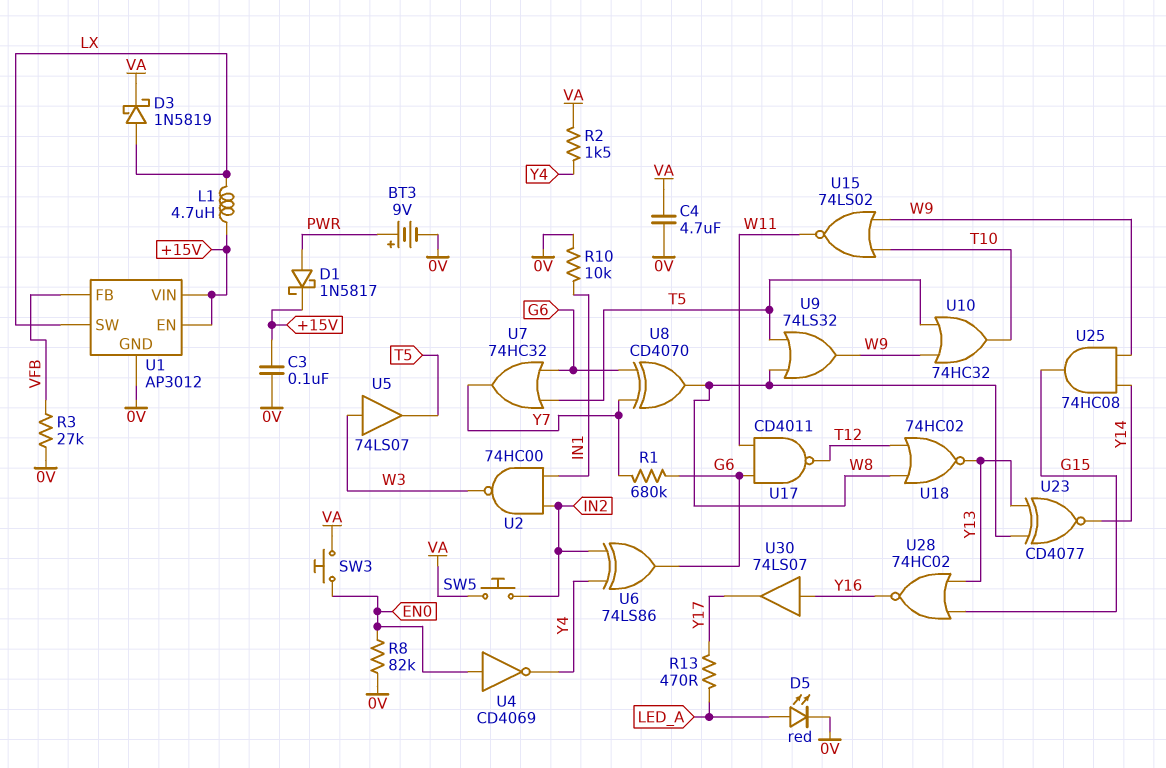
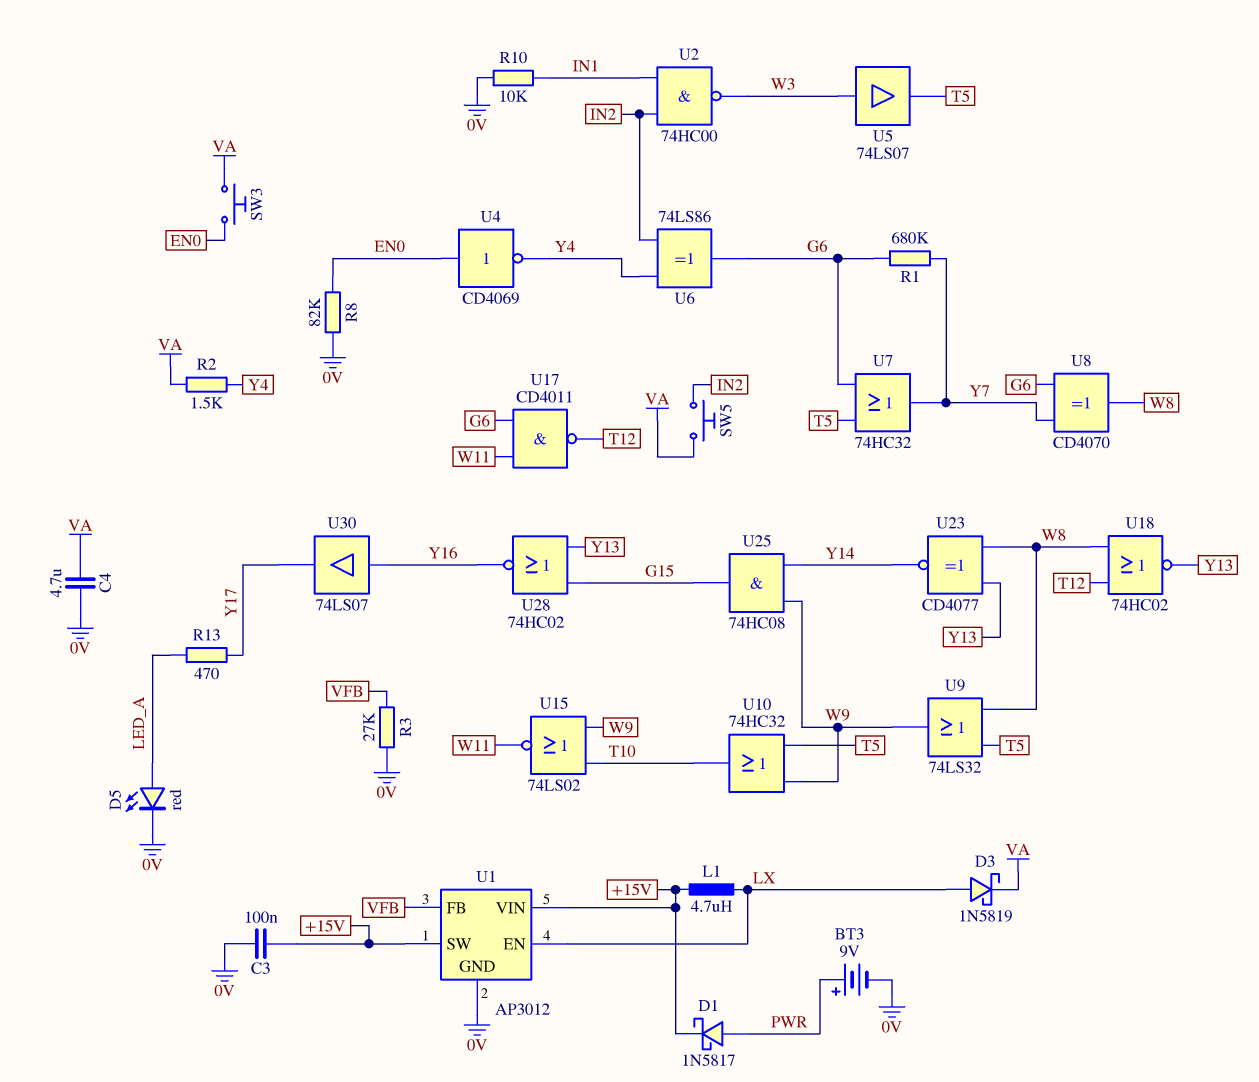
U1 pin EN: +15V -> LX
U1 pin SW: LX -> +15V

